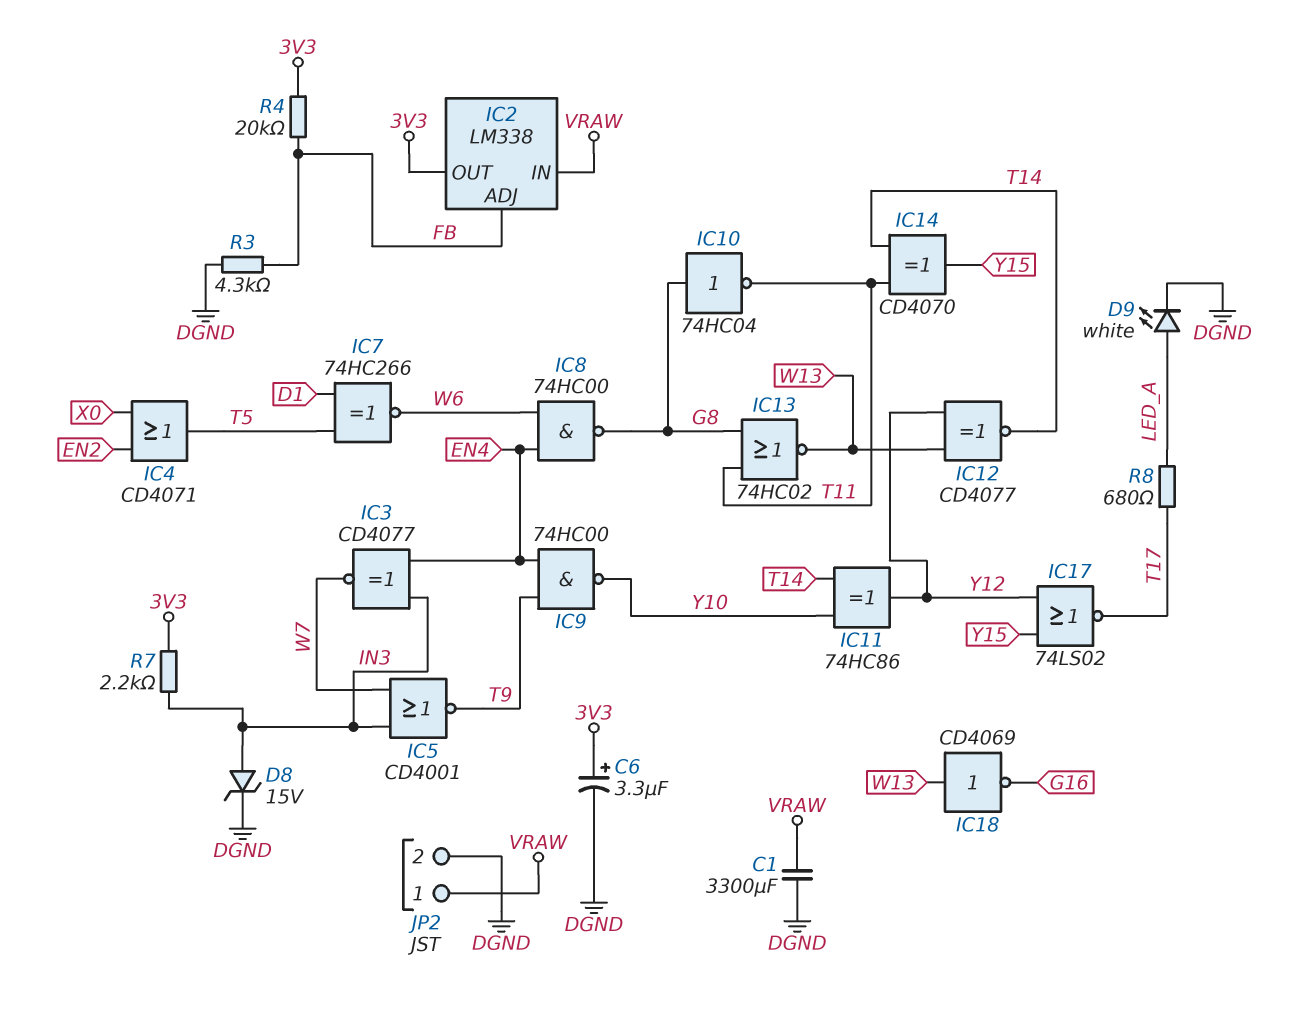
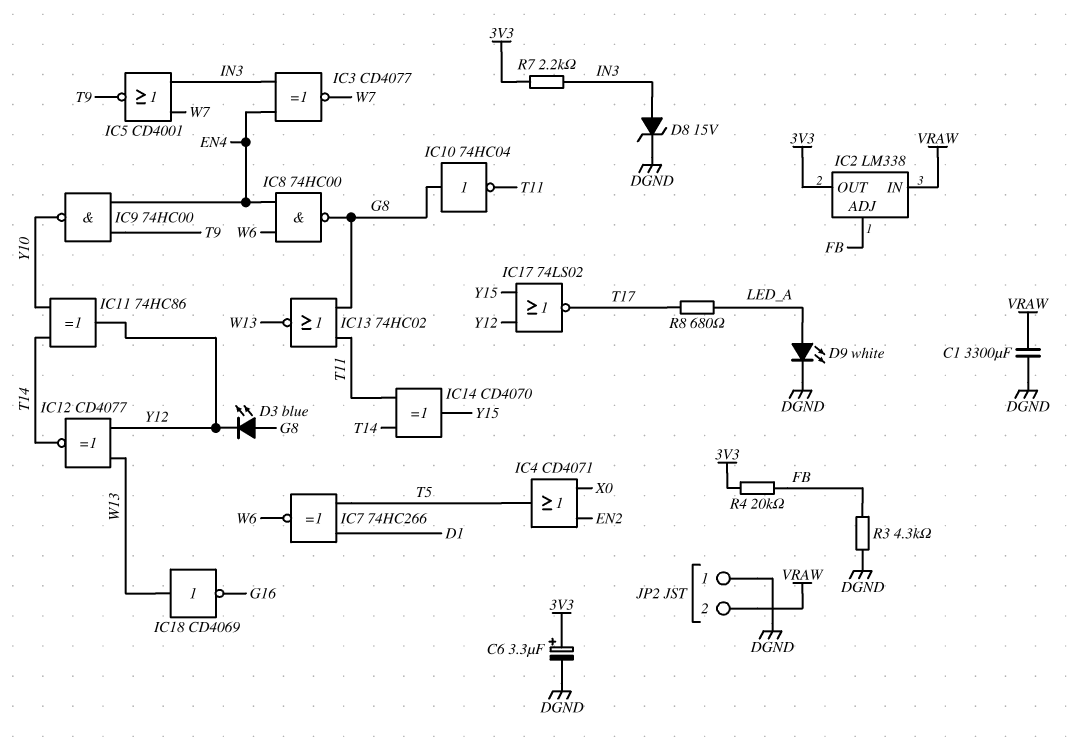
D3: none -> LED blue (A G8, K Y12)
JP2 pin 1: VRAW -> DGND
JP2 pin 2: DGND -> VRAW

